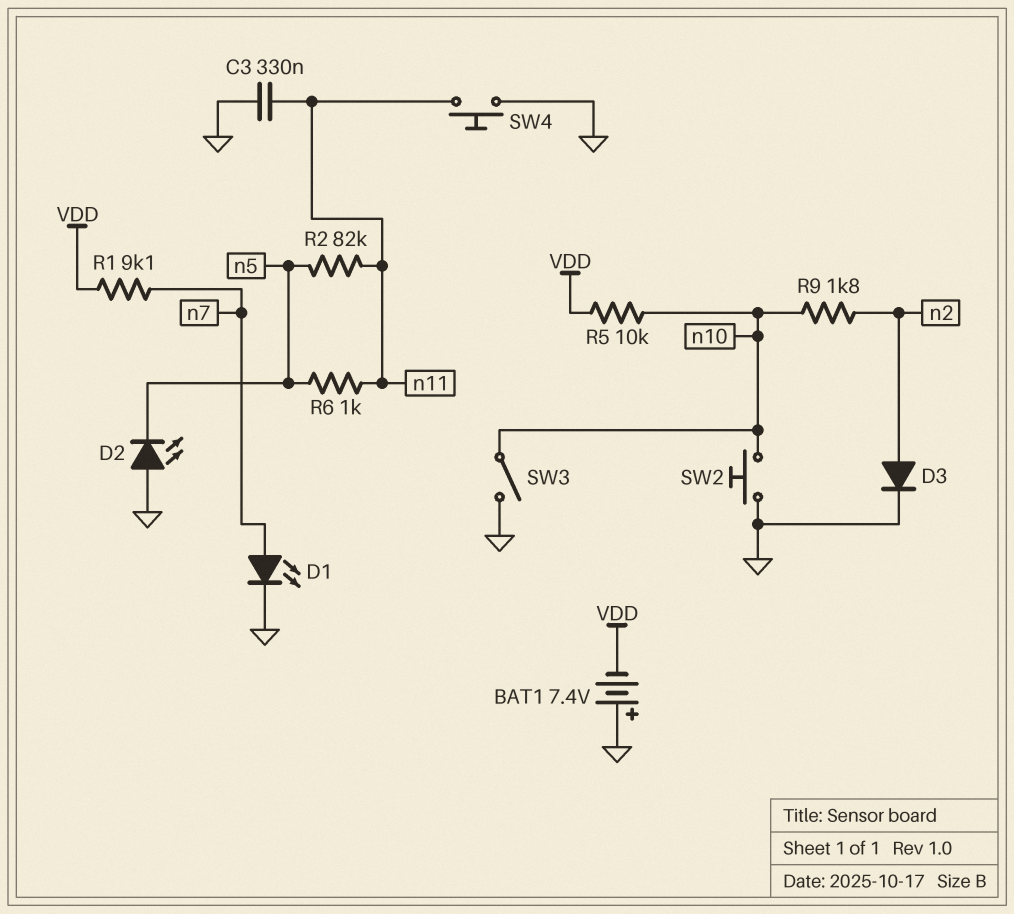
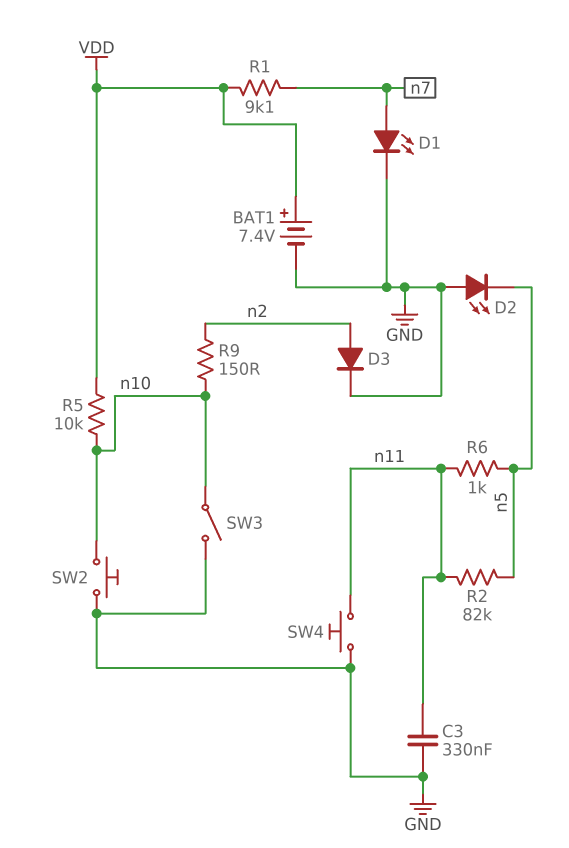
BAT1: 7.4V (plus GND, minus VDD) -> 7.4V (plus VDD, minus GND)
R9: 1.8k (n2, n10) -> 150 (n2, n10)

